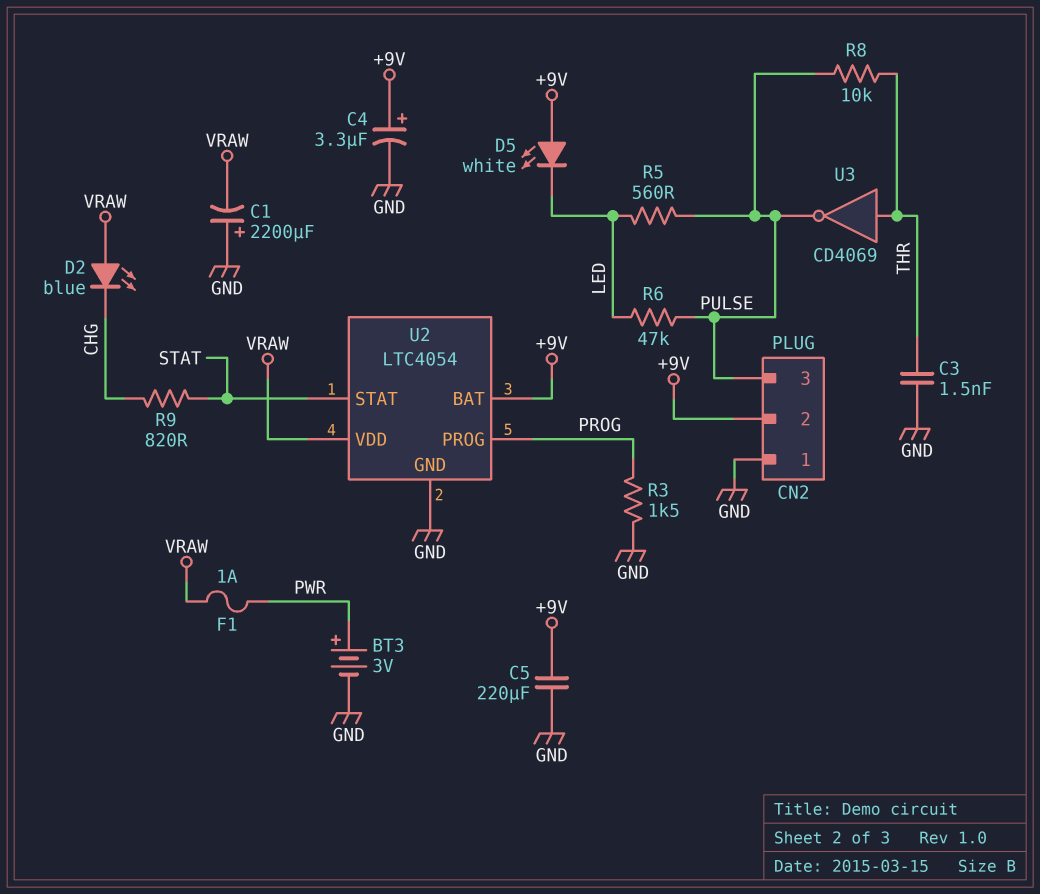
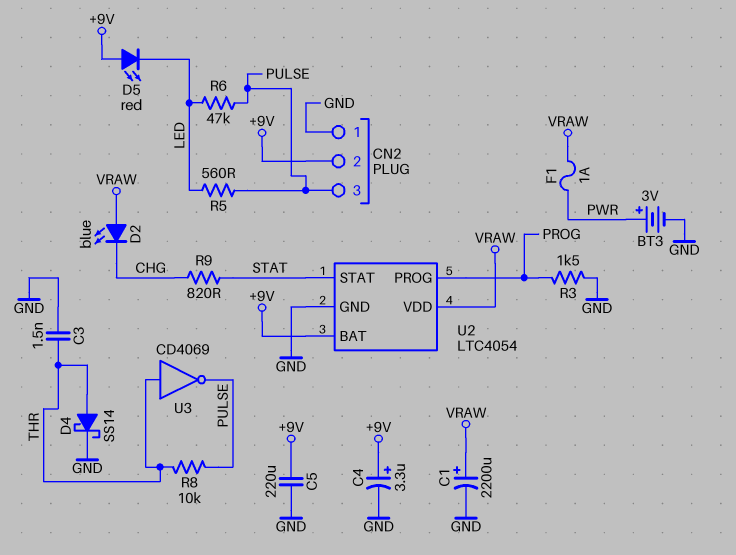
C1: 2200uF (plus GND, minus VRAW) -> 2200uF (plus VRAW, minus GND)
D4: none -> schottky SS14 (A THR, K GND)
D5: LED white (A +9V, K LED) -> LED red (A +9V, K LED)

